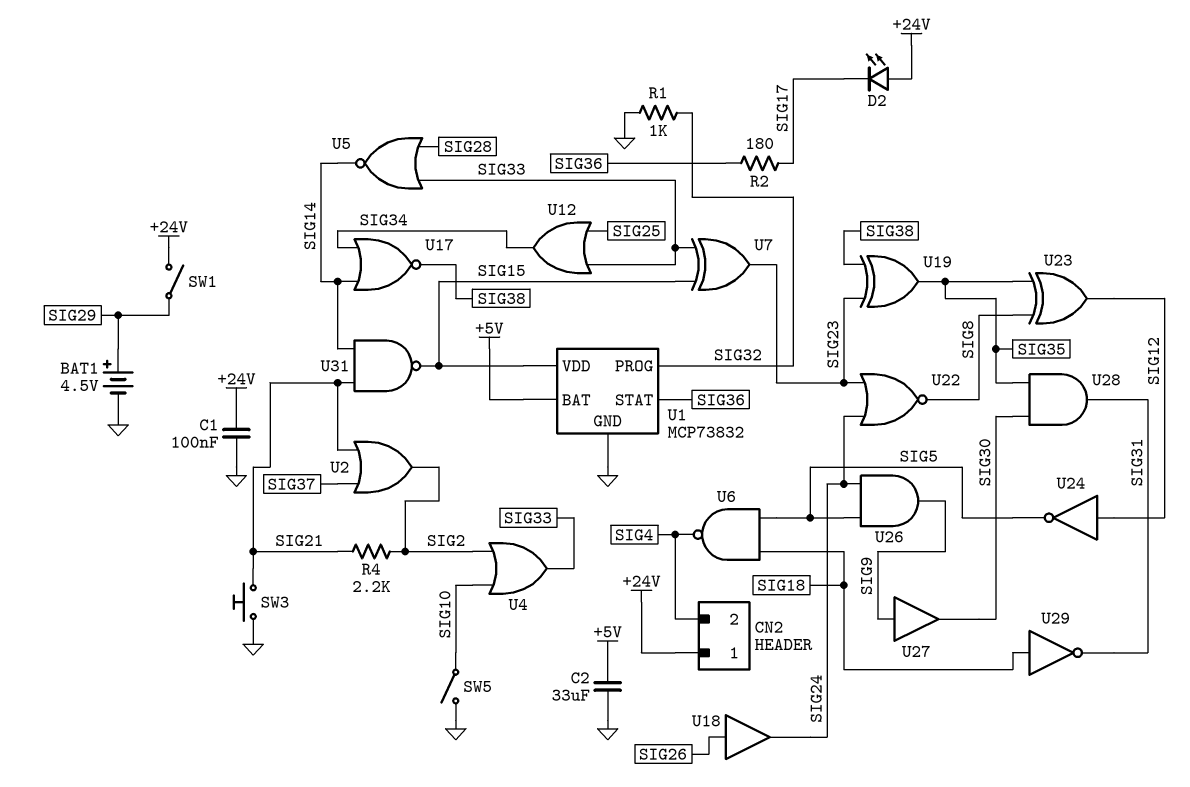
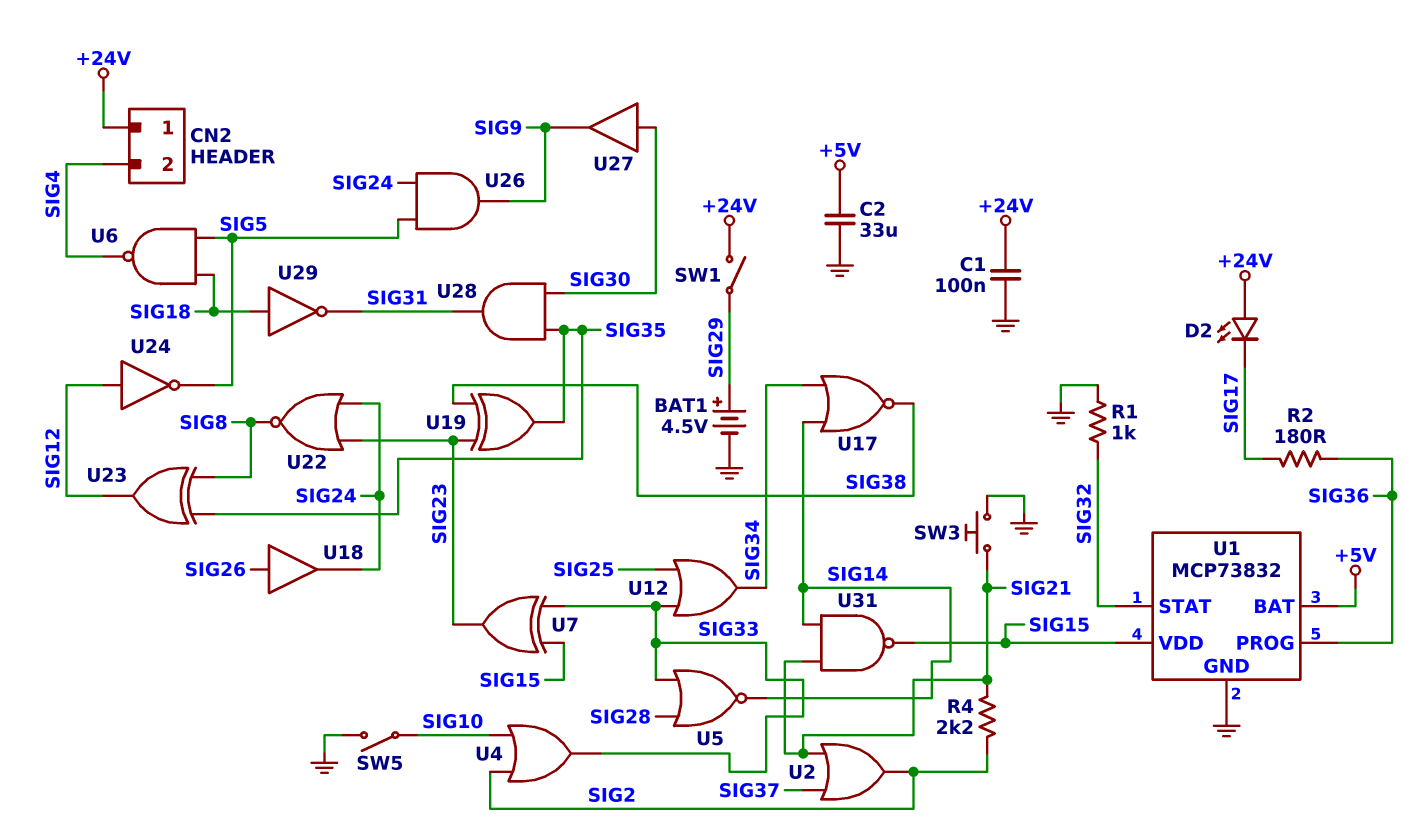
U1 pin PROG: SIG32 -> SIG36
U1 pin STAT: SIG36 -> SIG32
U27: buffer (in SIG9, out SIG30) -> buffer (in SIG30, out SIG9)

